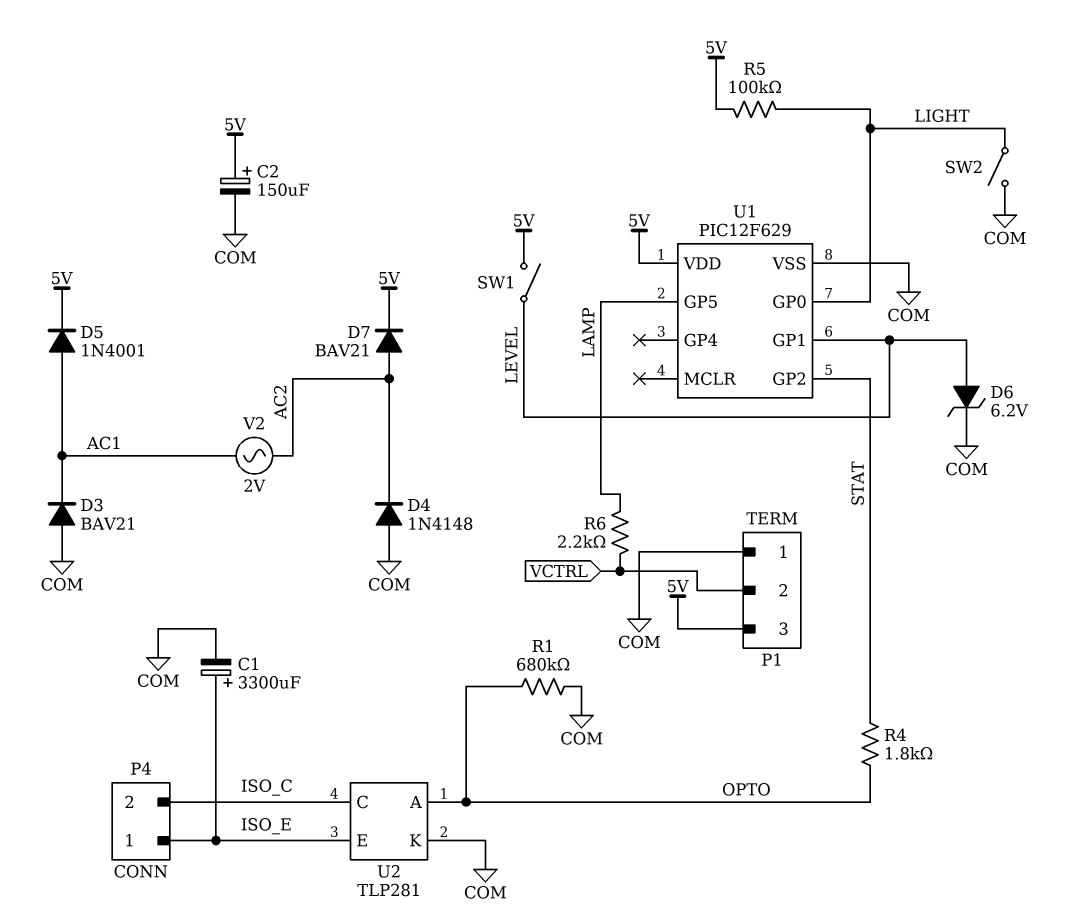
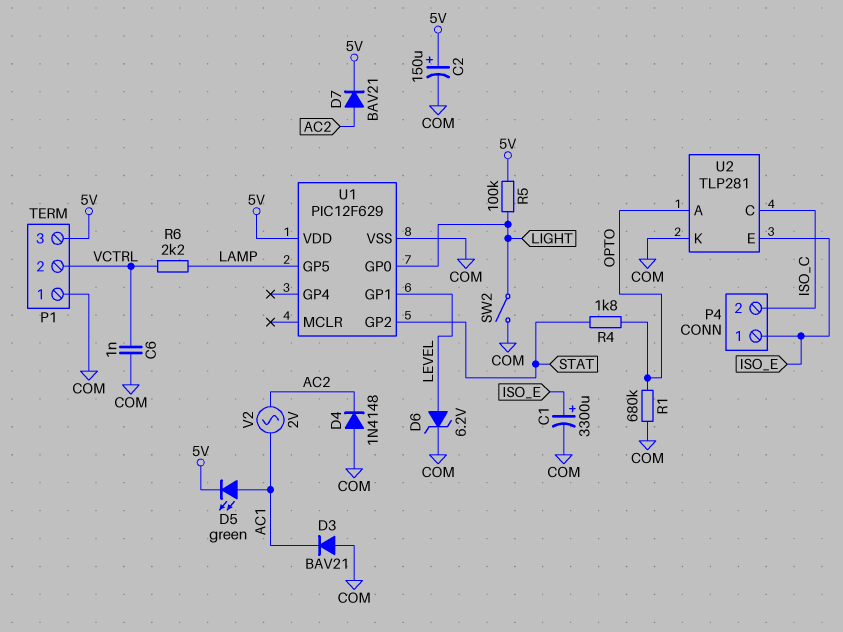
C6: none -> 1nF (COM, VCTRL)
D5: diode 1N4001 (A AC1, K 5V) -> LED green (A AC1, K 5V)
SW1: switch (5V, LEVEL) -> none

